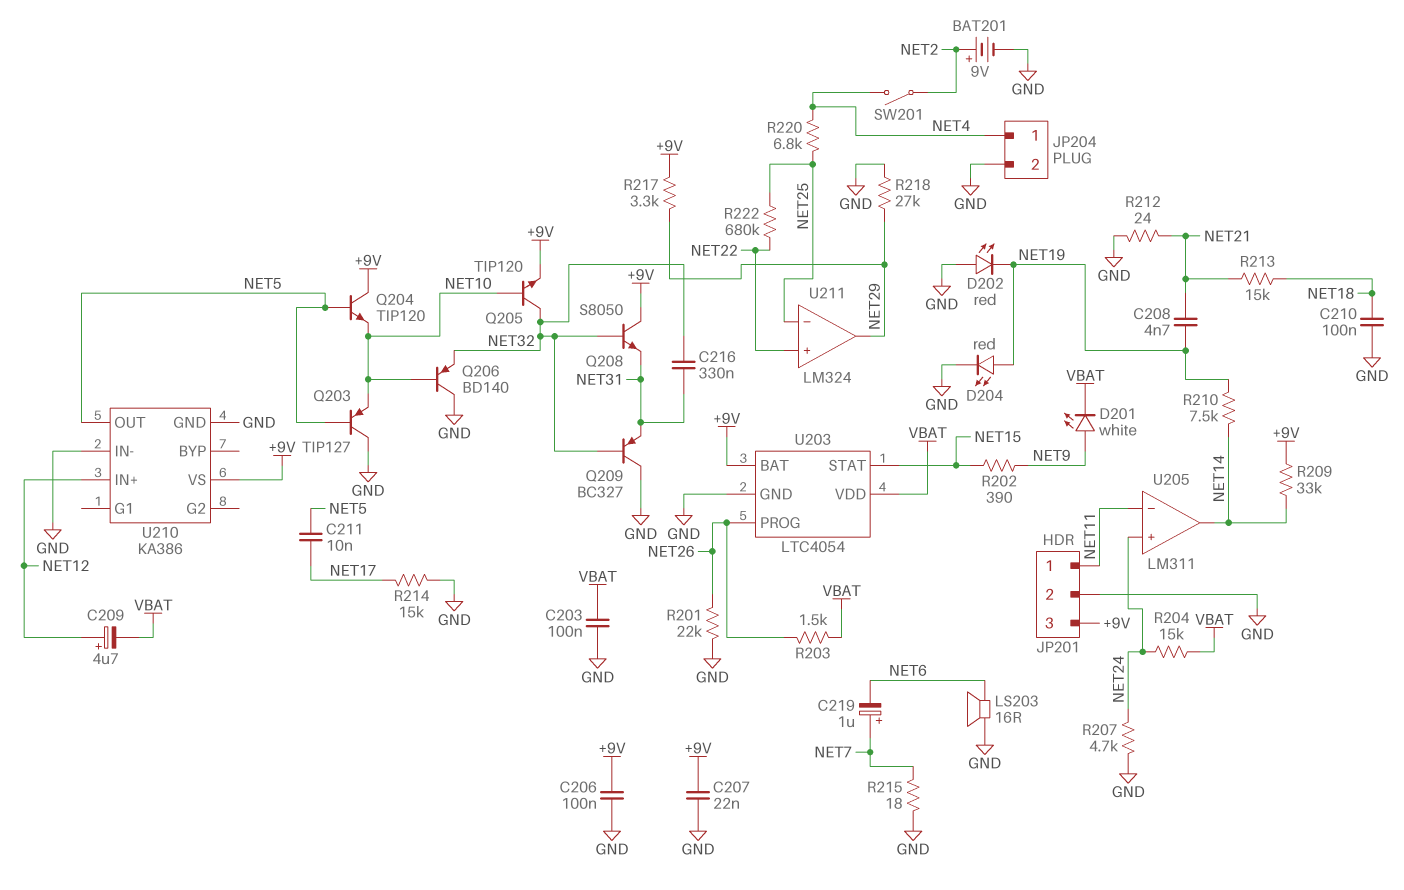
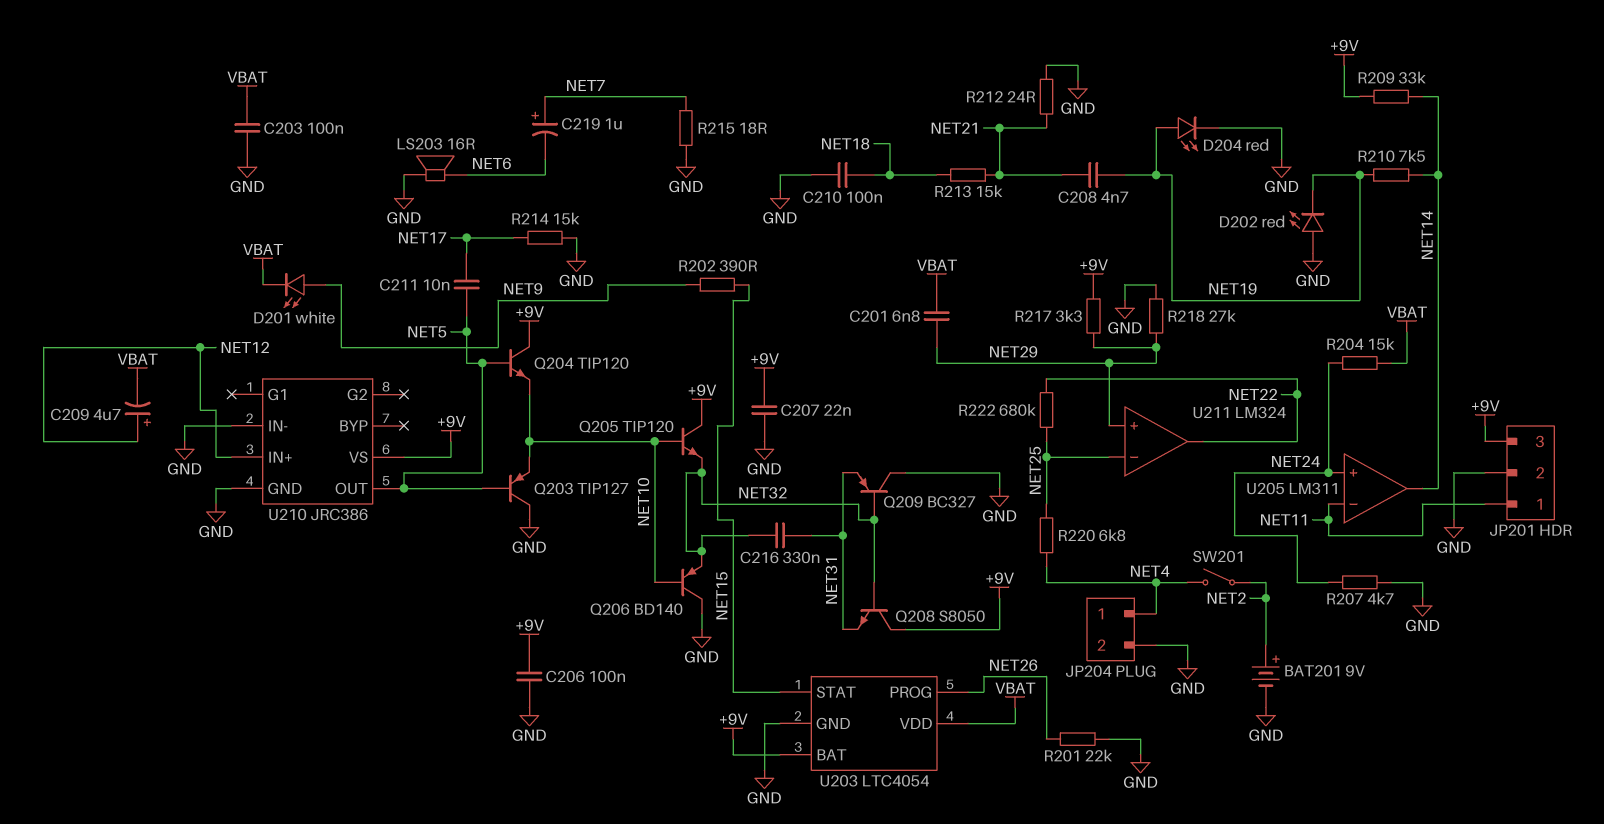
C201: none -> 6.8nF (NET29, VBAT)
Q205: NPN TIP120 (B NET10, C NET32, E +9V) -> NPN TIP120 (B NET10, C +9V, E NET32)
R203: 1.5k (NET26, VBAT) -> none
U210: KA386 -> JRC386
U211 pin in+: NET22 -> NET29
U211 pin out: NET29 -> NET22

